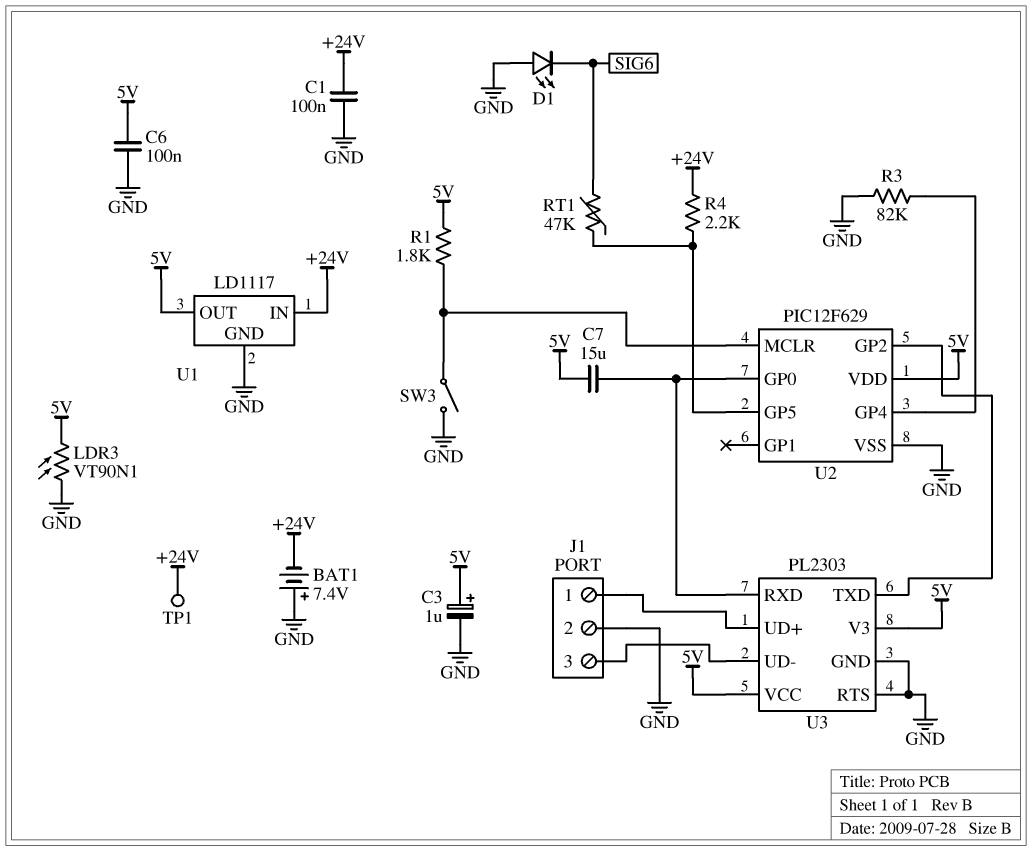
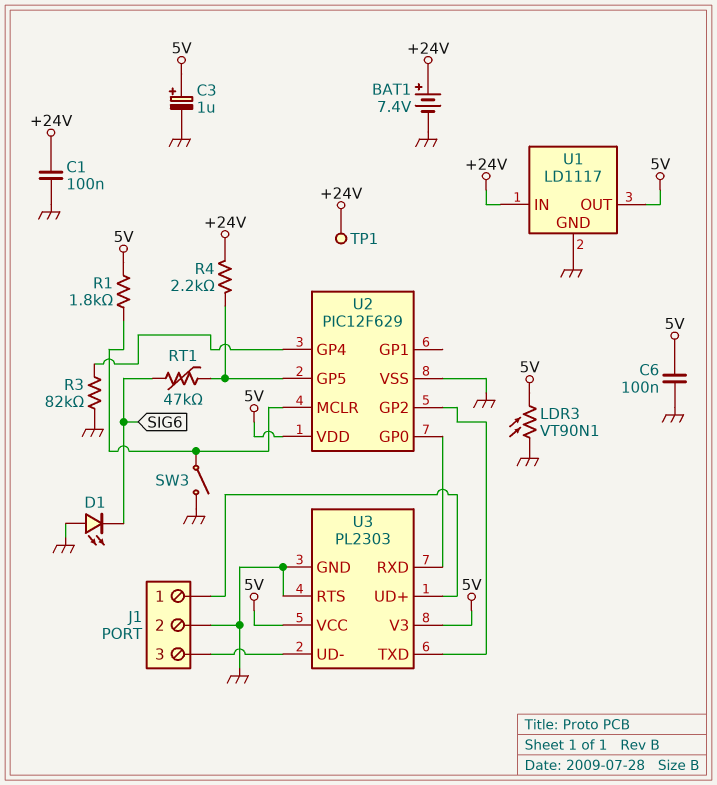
BAT1: 7.4V (plus GND, minus +24V) -> 7.4V (plus +24V, minus GND)
C7: 15uF (5V, U2/GP0) -> none

